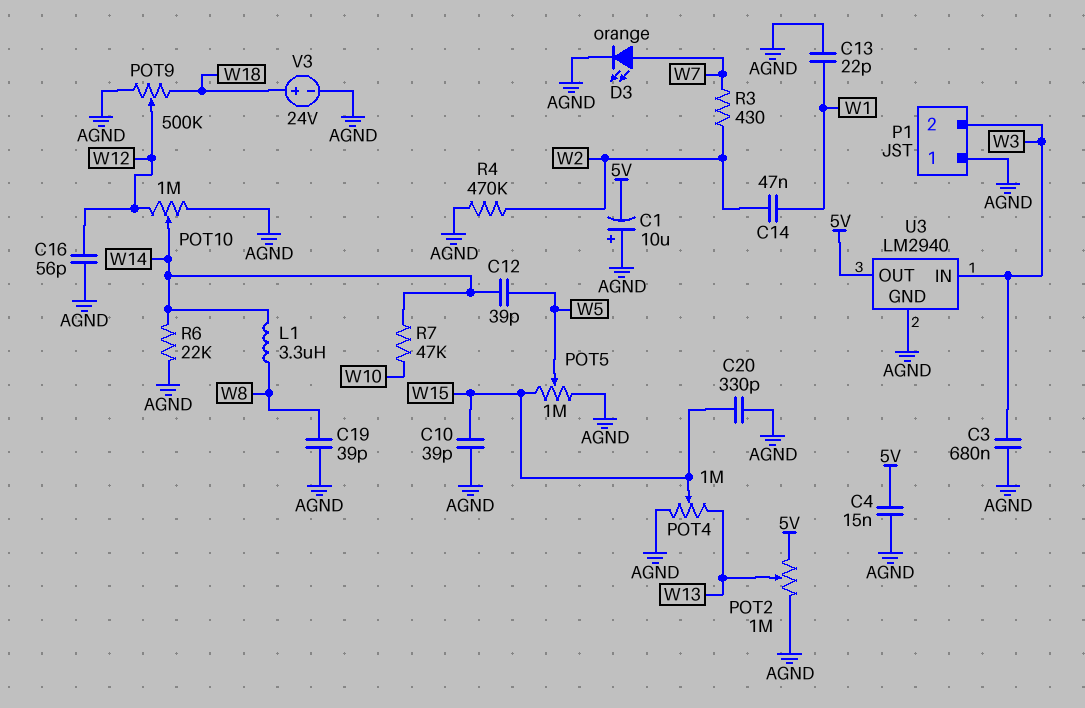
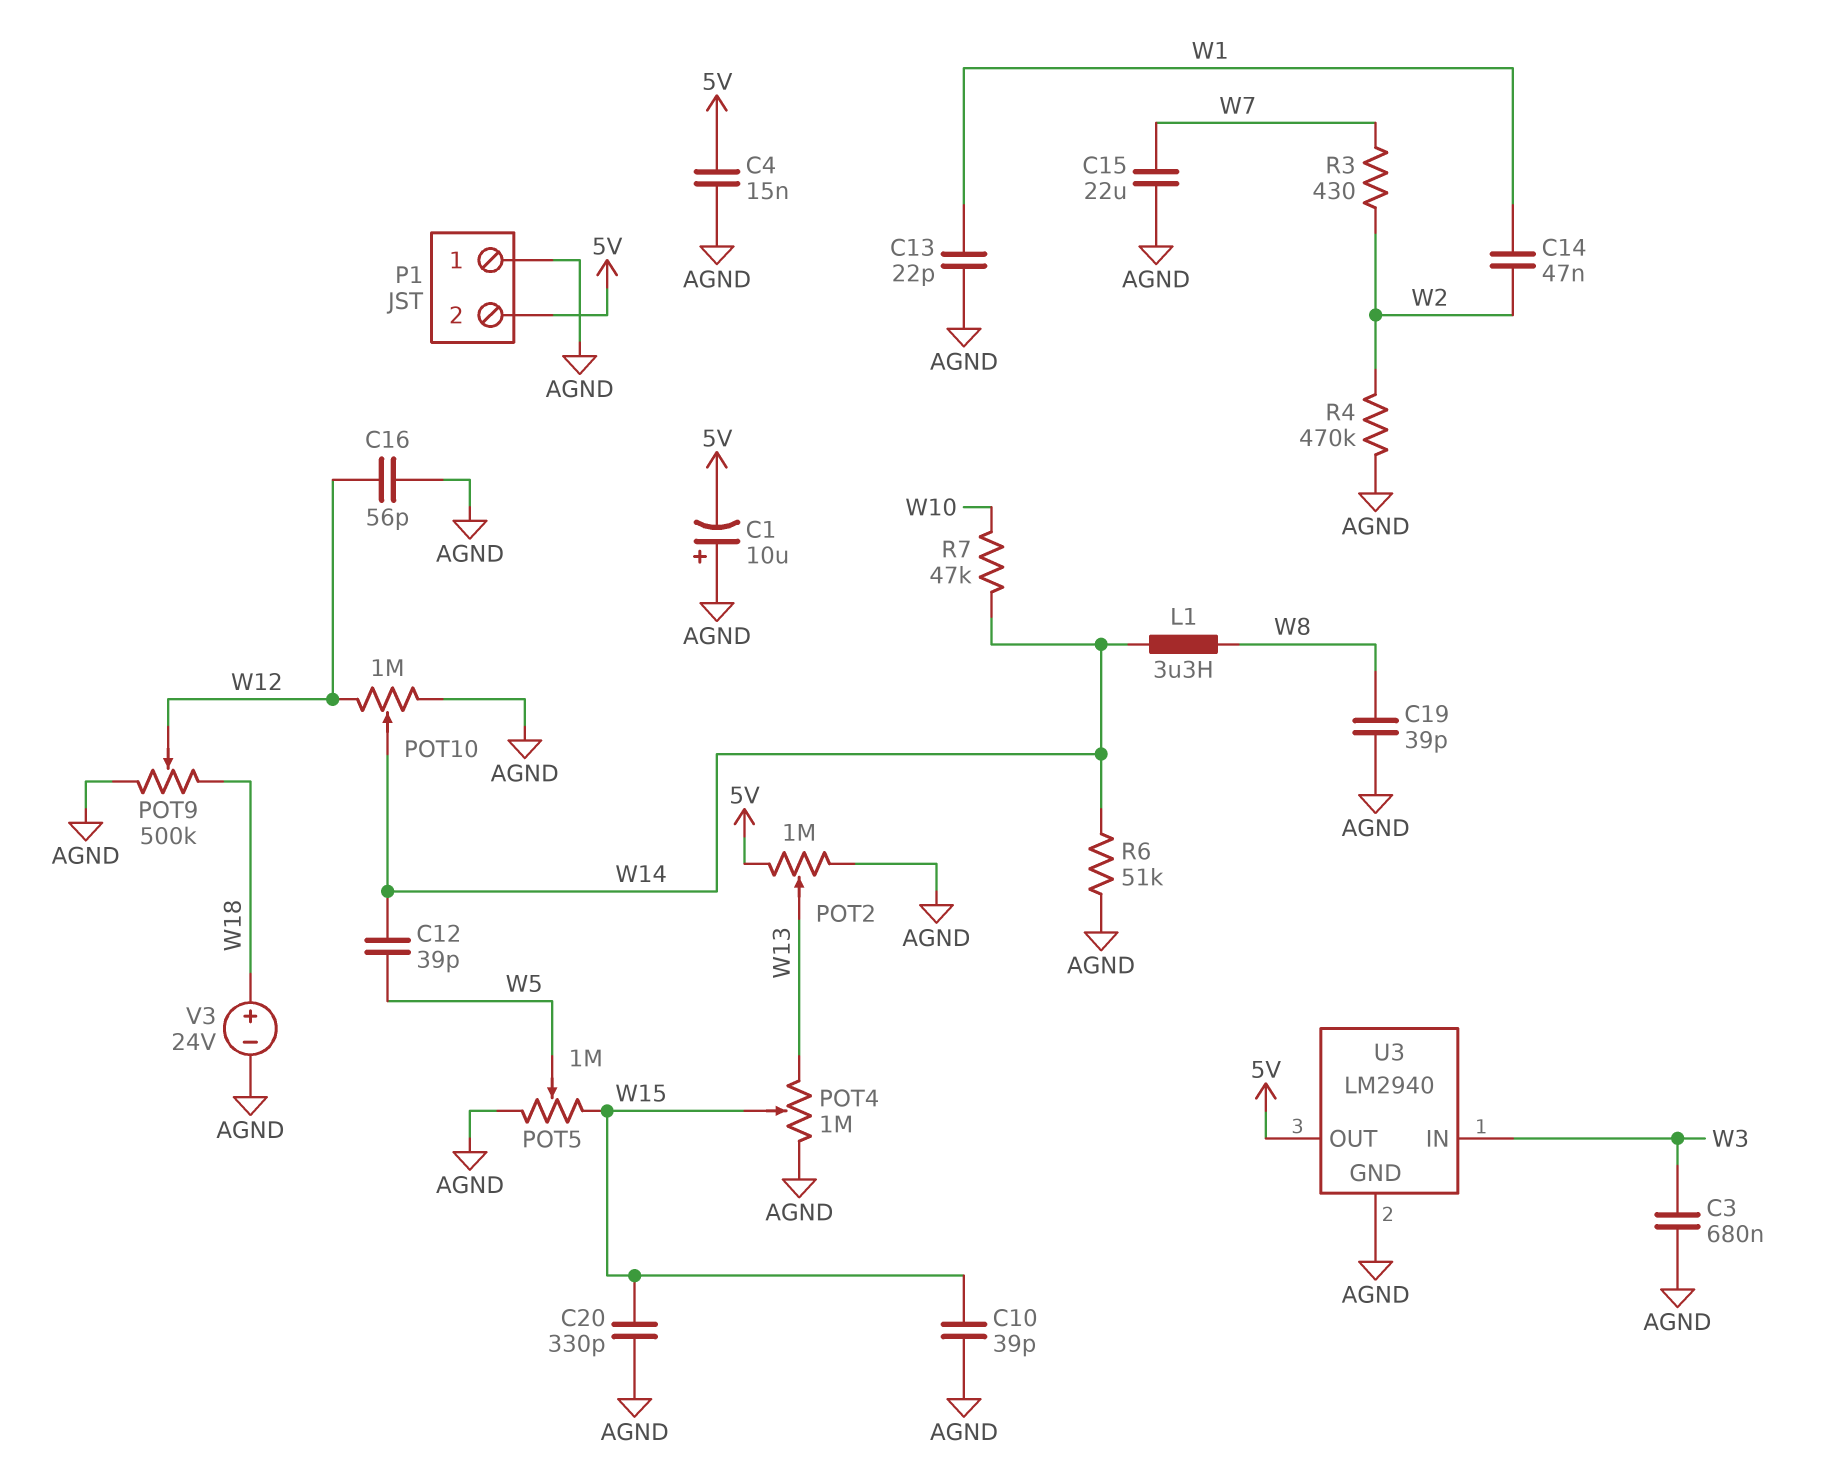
C15: none -> 22uF (AGND, W7)
D3: LED orange (A W7, K AGND) -> none
P1 pin 2: W3 -> 5V
R6: 22k (AGND, W14) -> 51k (AGND, W14)

